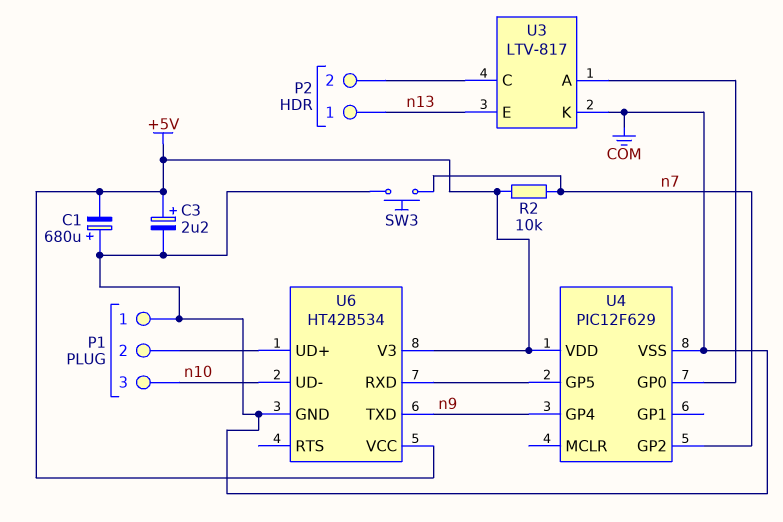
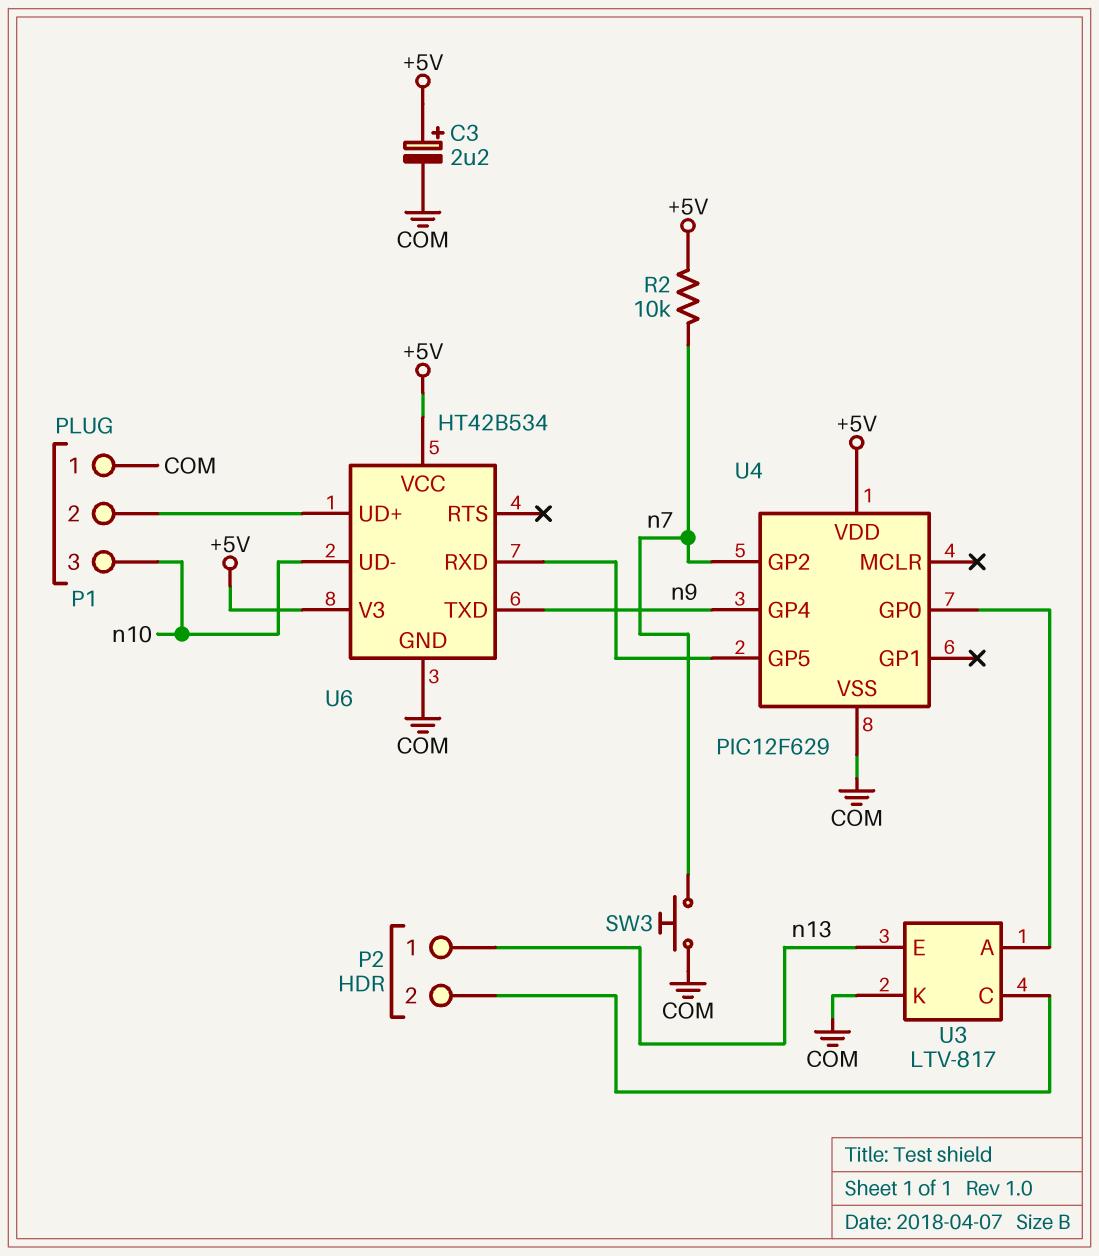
C1: 680uF (plus COM, minus +5V) -> none

